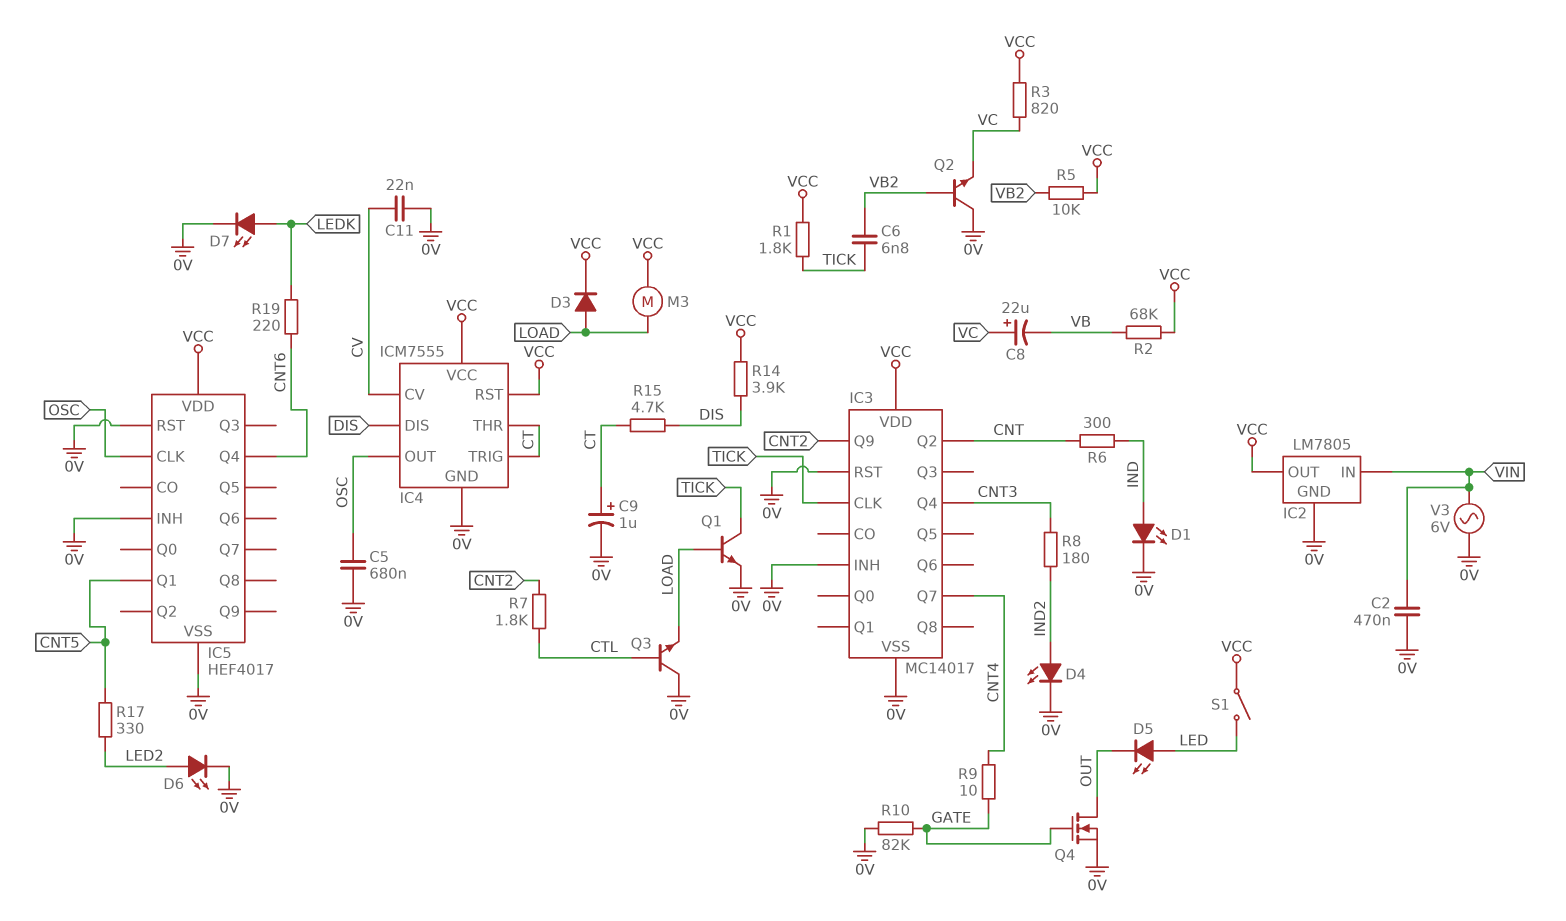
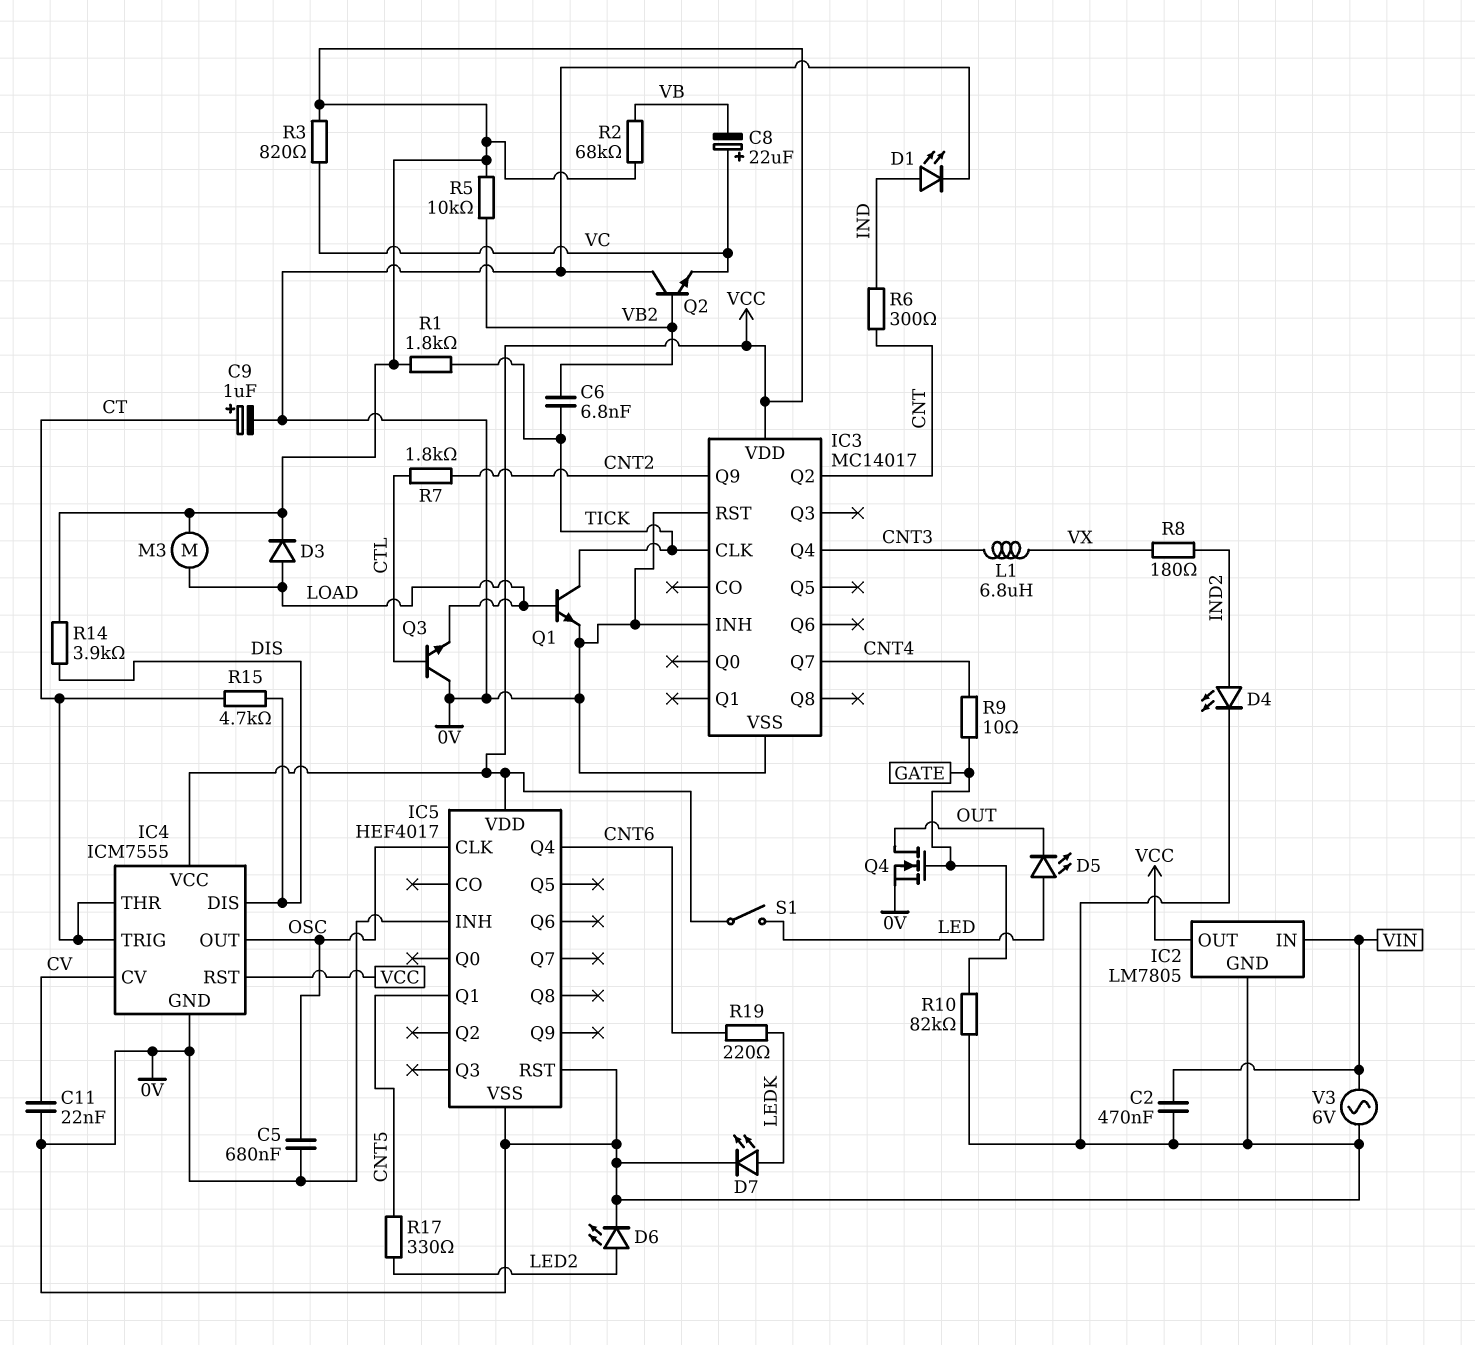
L1: none -> 6.8uH (CNT3, VX)
R8: 180 (CNT3, IND2) -> 180 (IND2, VX)

